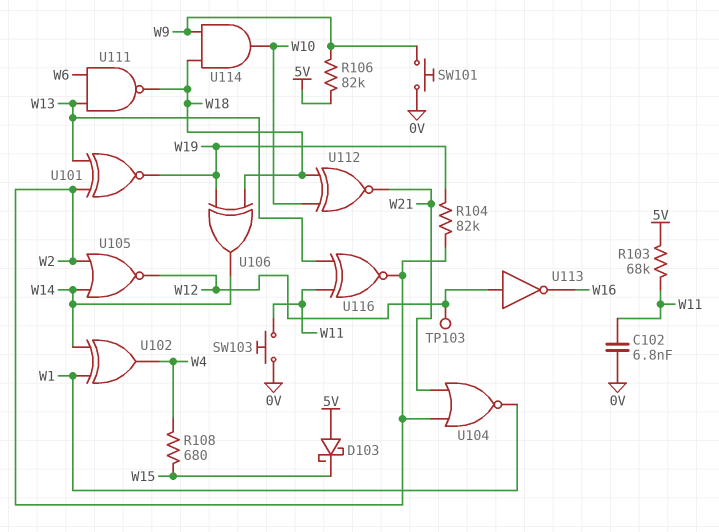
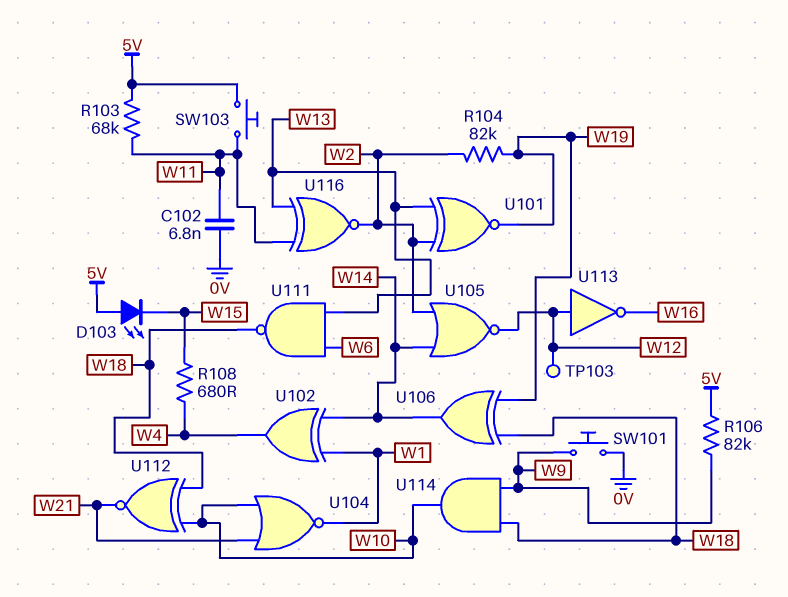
D103: schottky (A 5V, K W15) -> LED (A 5V, K W15)
SW103: button (0V, W11) -> button (5V, W11)
U104: NOR (in W2, in W21, out W1) -> NOR (in W10, in W21, out W1)

